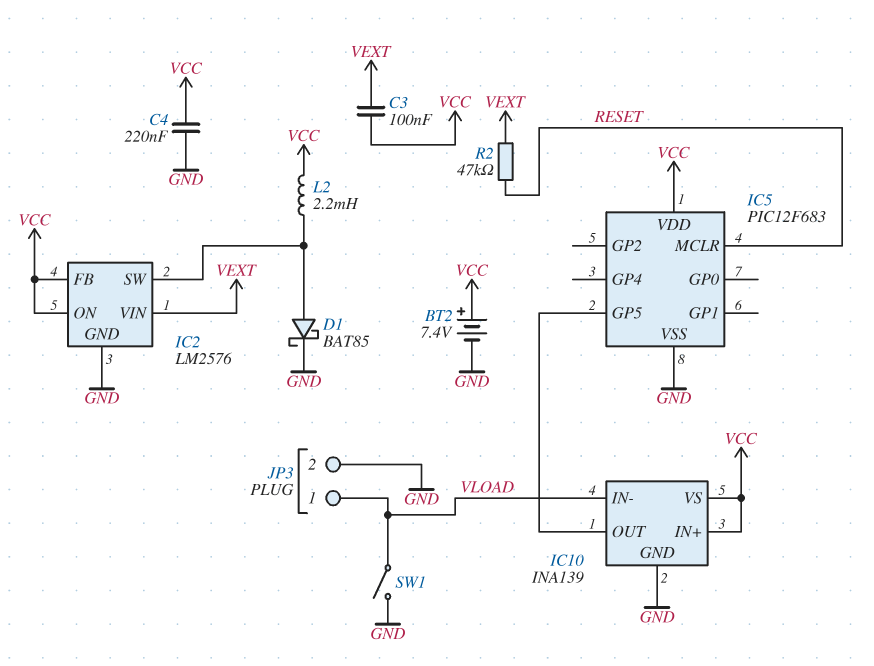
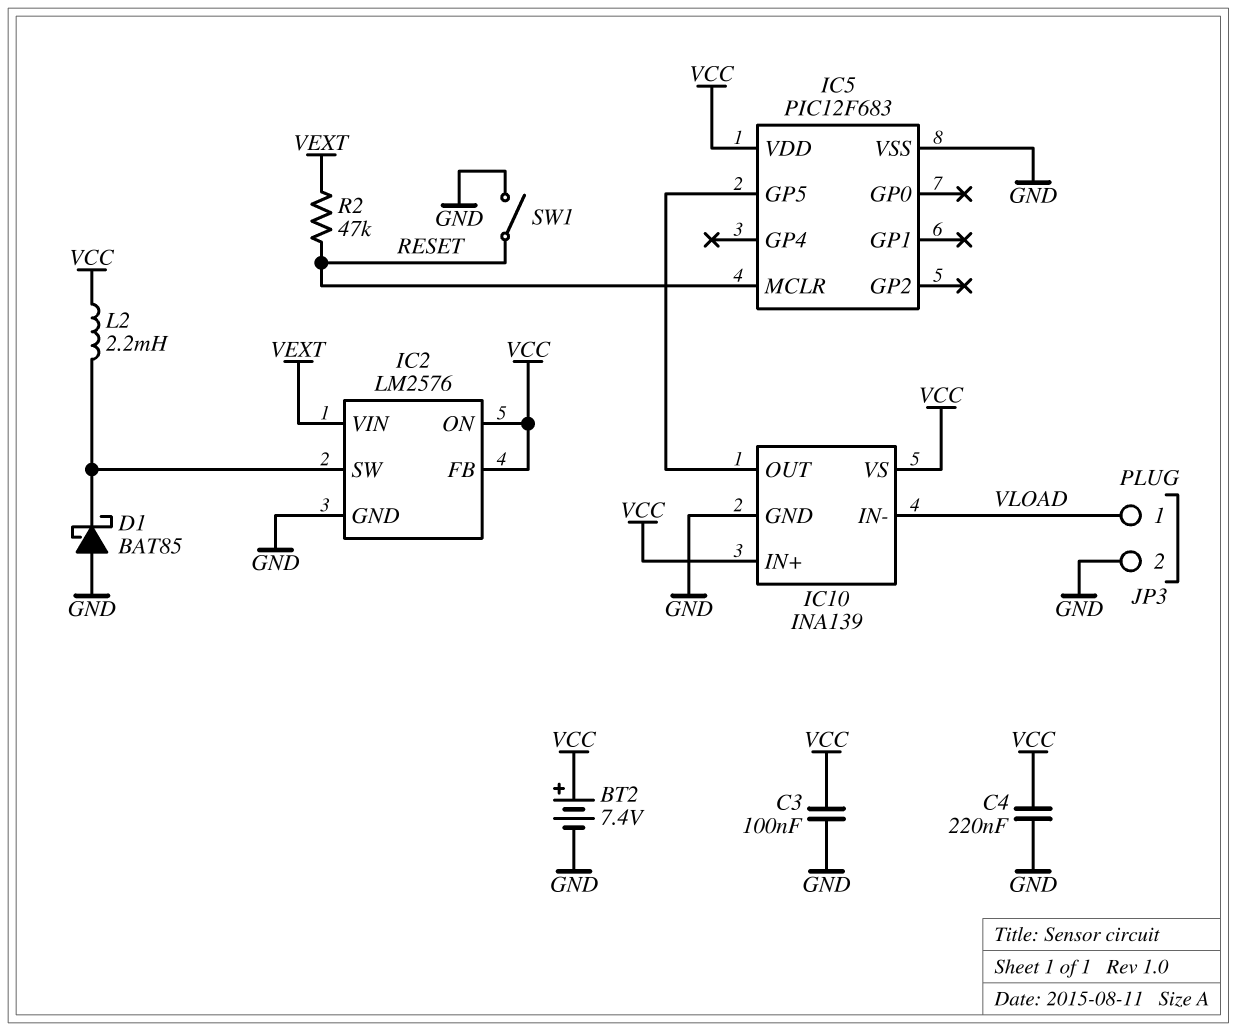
C3: 100nF (VCC, VEXT) -> 100nF (GND, VCC)
D1: schottky BAT85 (A IC2/SW, K GND) -> schottky BAT85 (A GND, K IC2/SW)
SW1: switch (GND, VLOAD) -> switch (GND, RESET)

